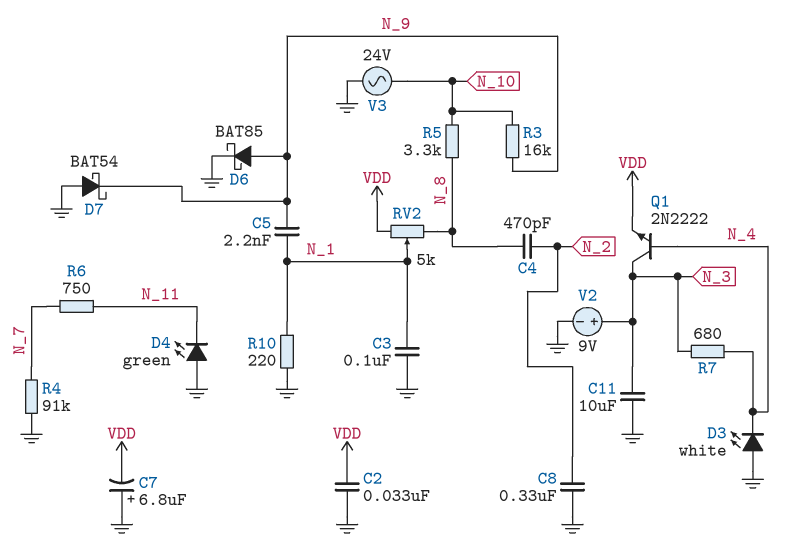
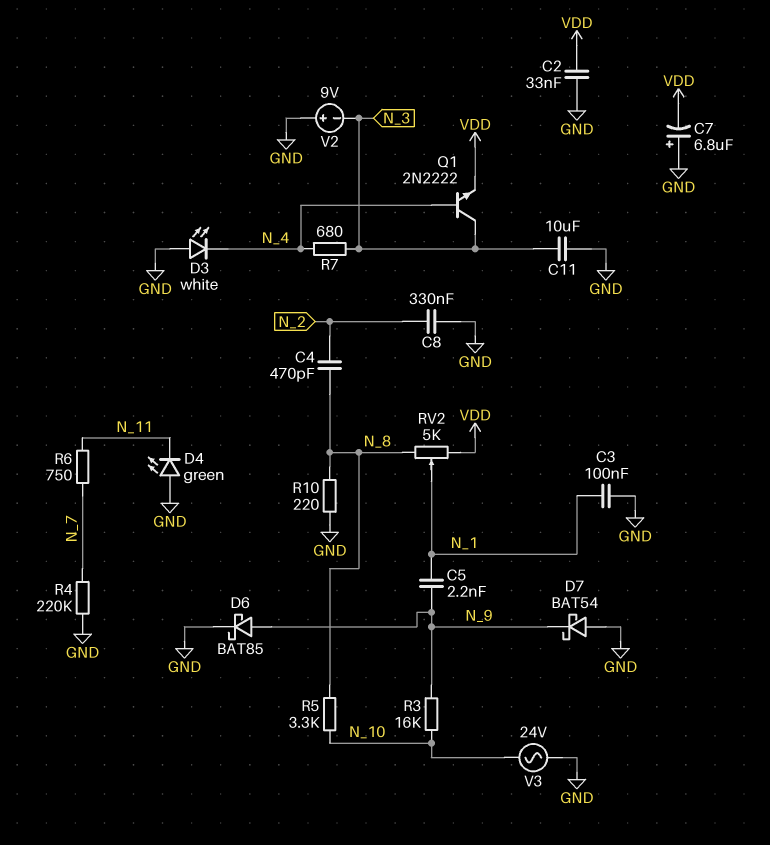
R4: 91k (GND, N_7) -> 220k (GND, N_7)
R10: 220 (GND, N_1) -> 220 (GND, N_8)
V2: 9V (plus N_3, minus GND) -> 9V (plus GND, minus N_3)

